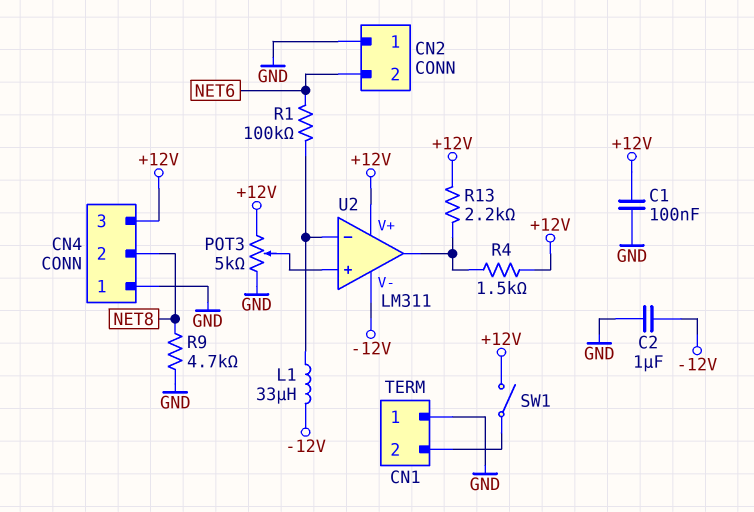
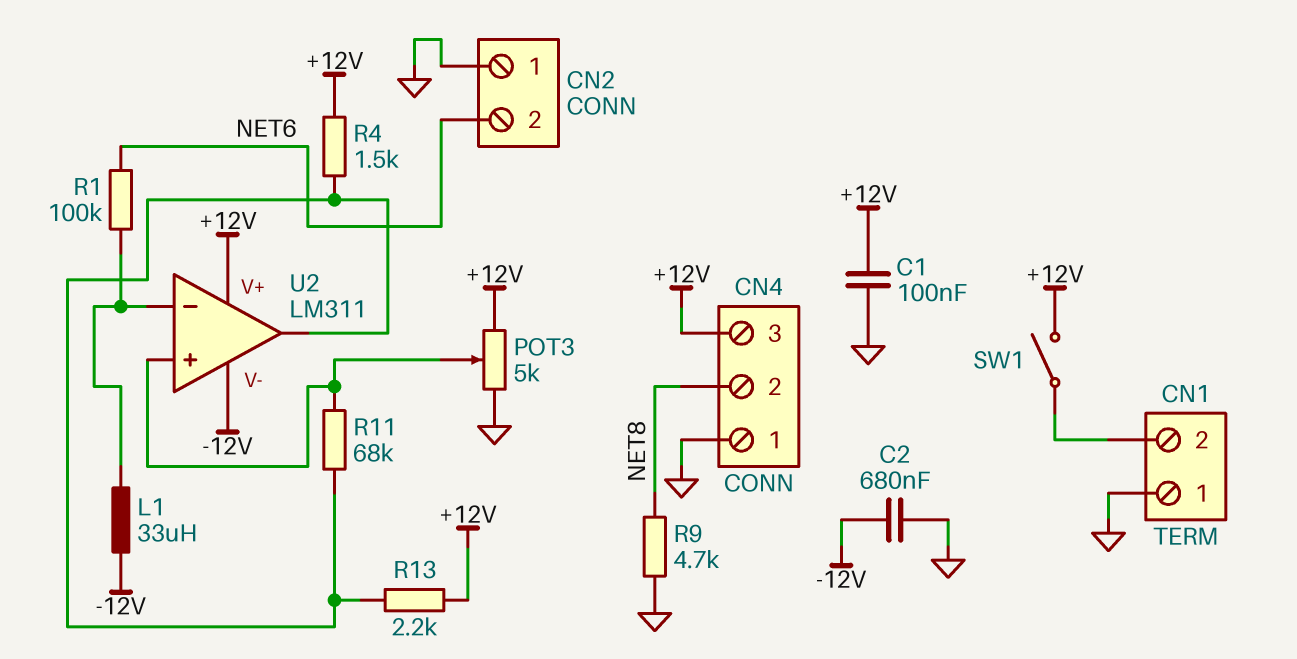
C2: 1uF (-12V, GND) -> 680nF (-12V, GND)
R11: none -> 68k (U2/in+, U2/out)

